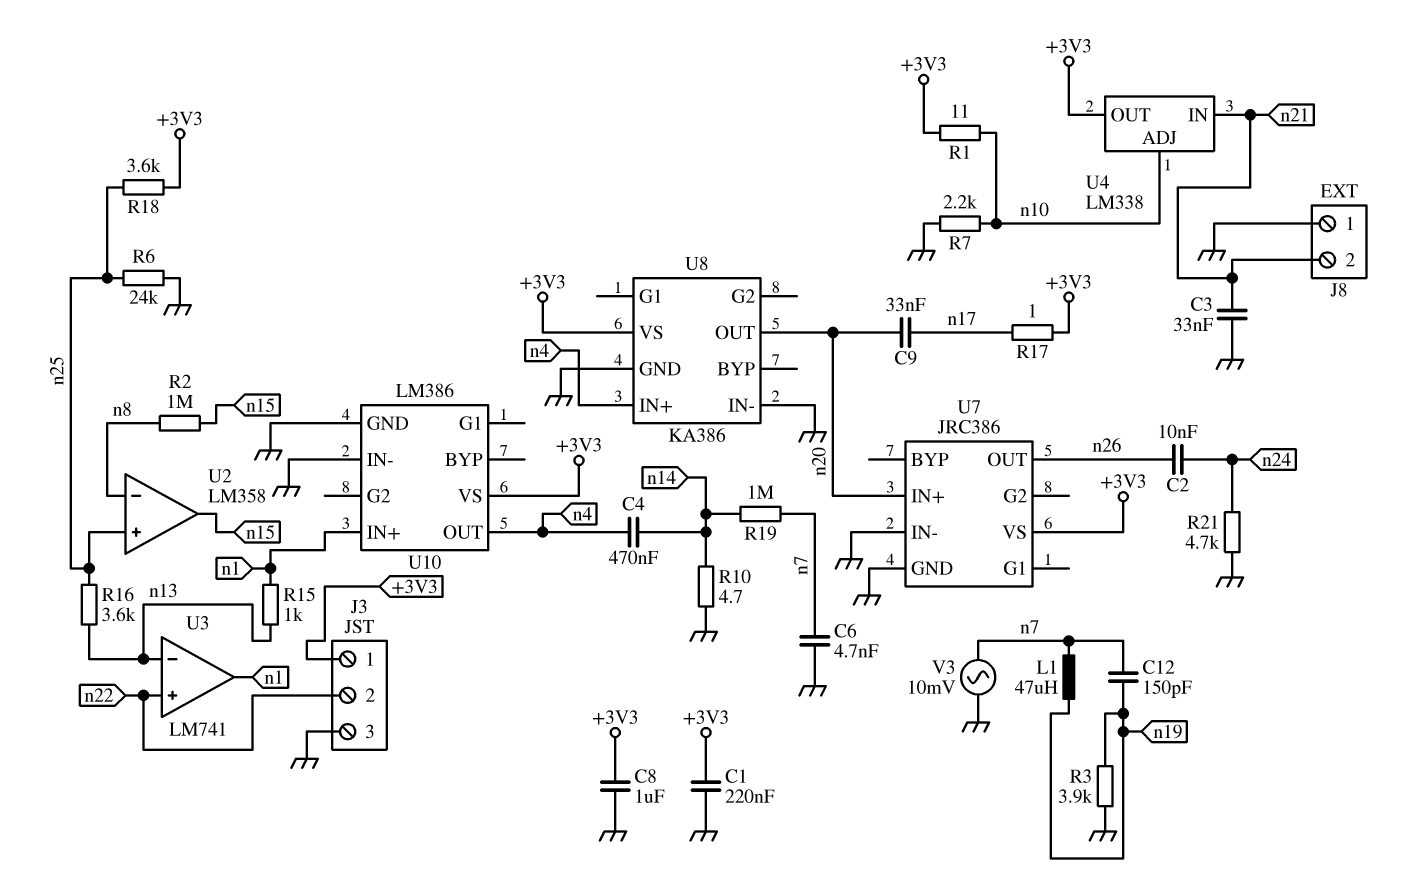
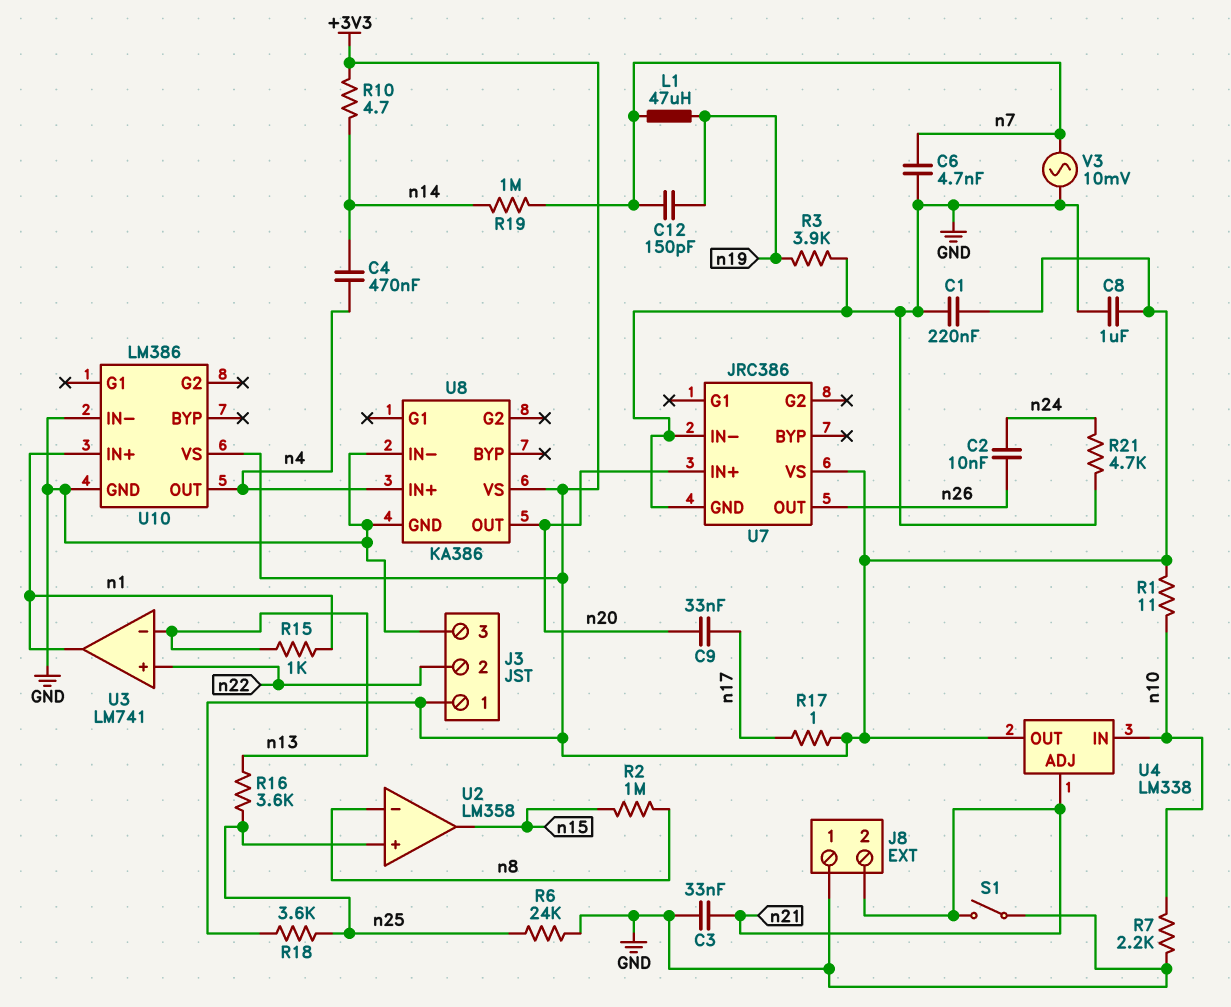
R10: 4.7 (GND, n14) -> 4.7 (+3V3, n14)
S1: none -> switch (GND, n21)
U4 pin ADJ: n10 -> n21
U4 pin IN: n21 -> n10

